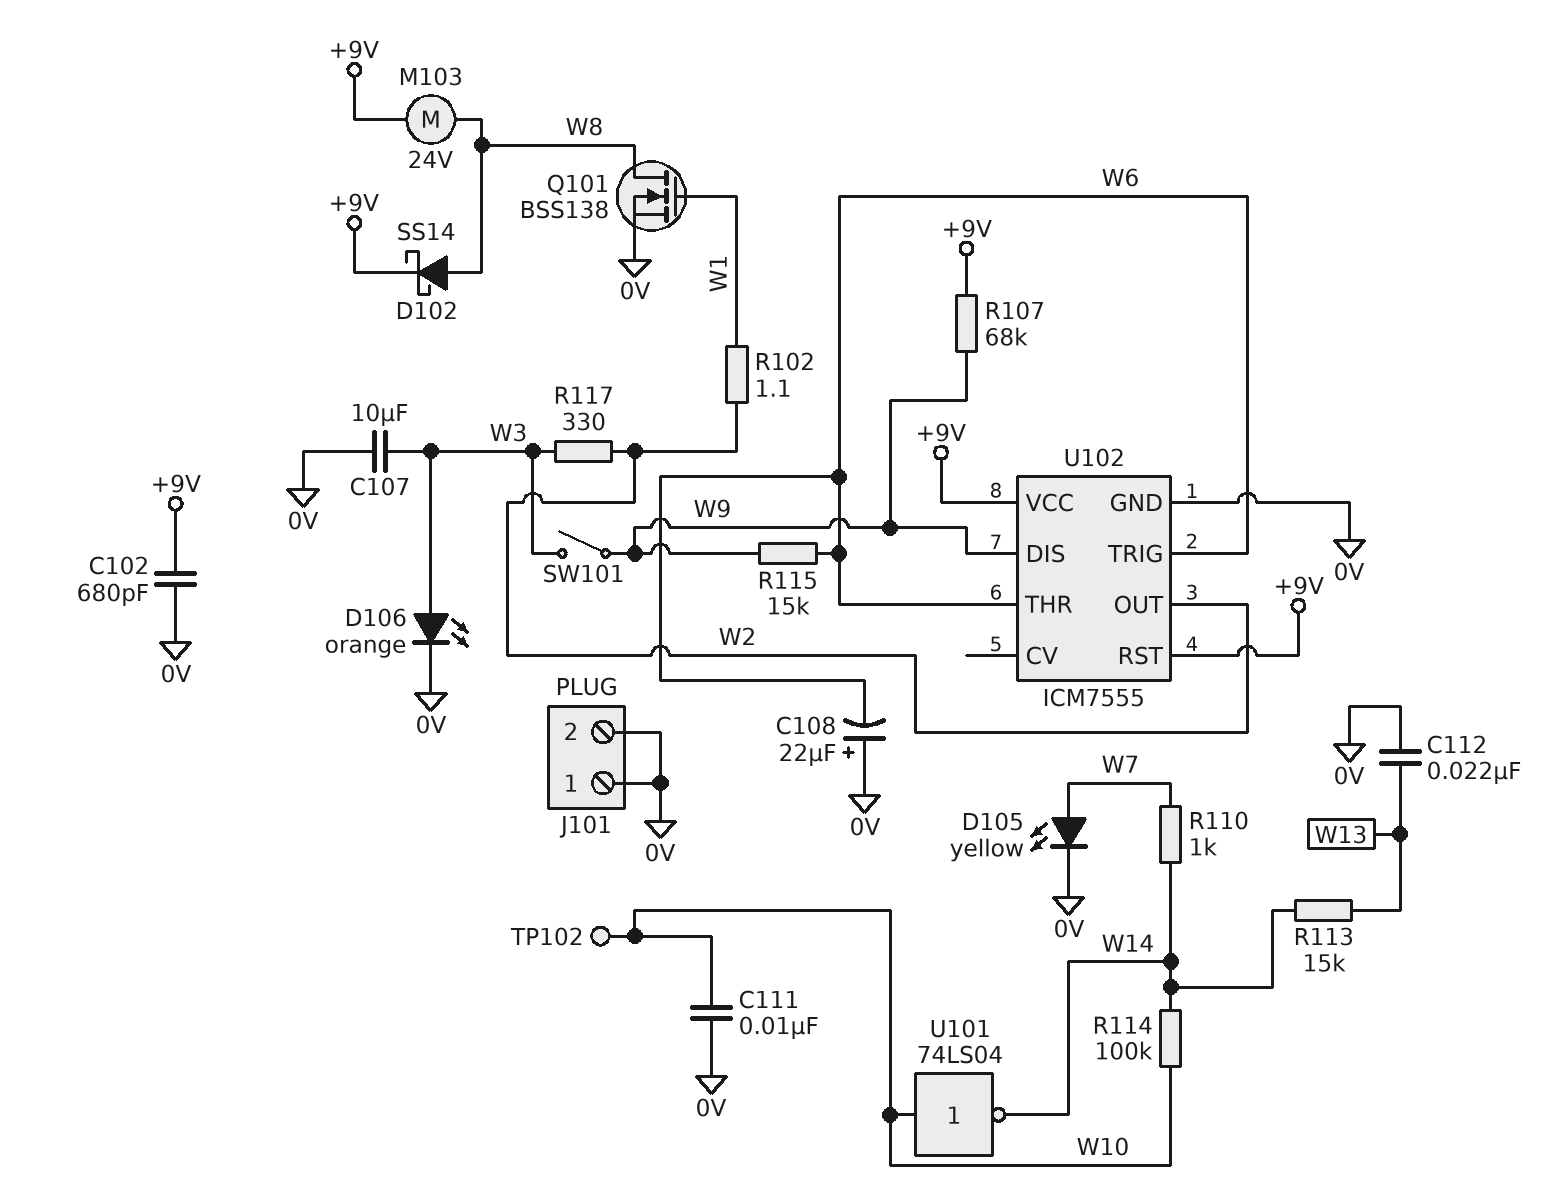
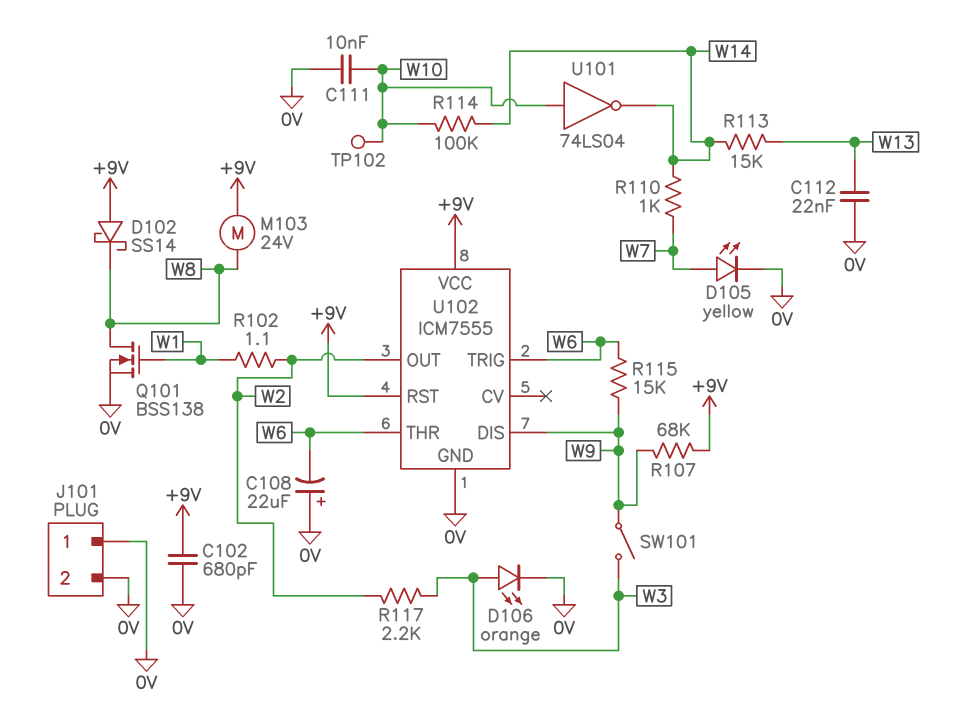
C107: 10uF (0V, W3) -> none
D102: schottky SS14 (A W8, K +9V) -> schottky SS14 (A +9V, K W8)
R117: 330 (W2, W3) -> 2.2k (W2, W3)

